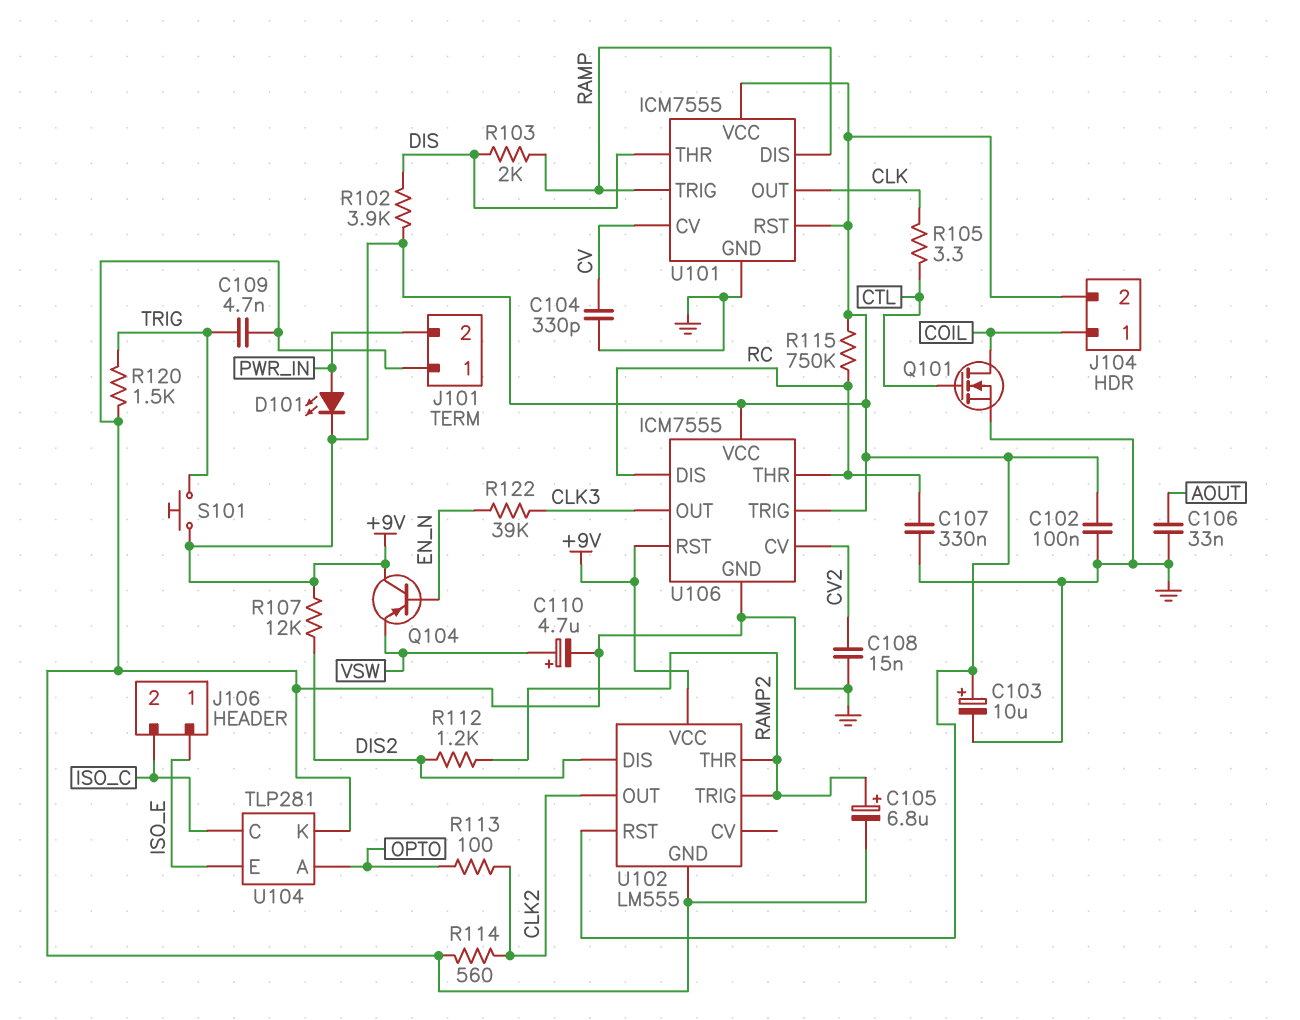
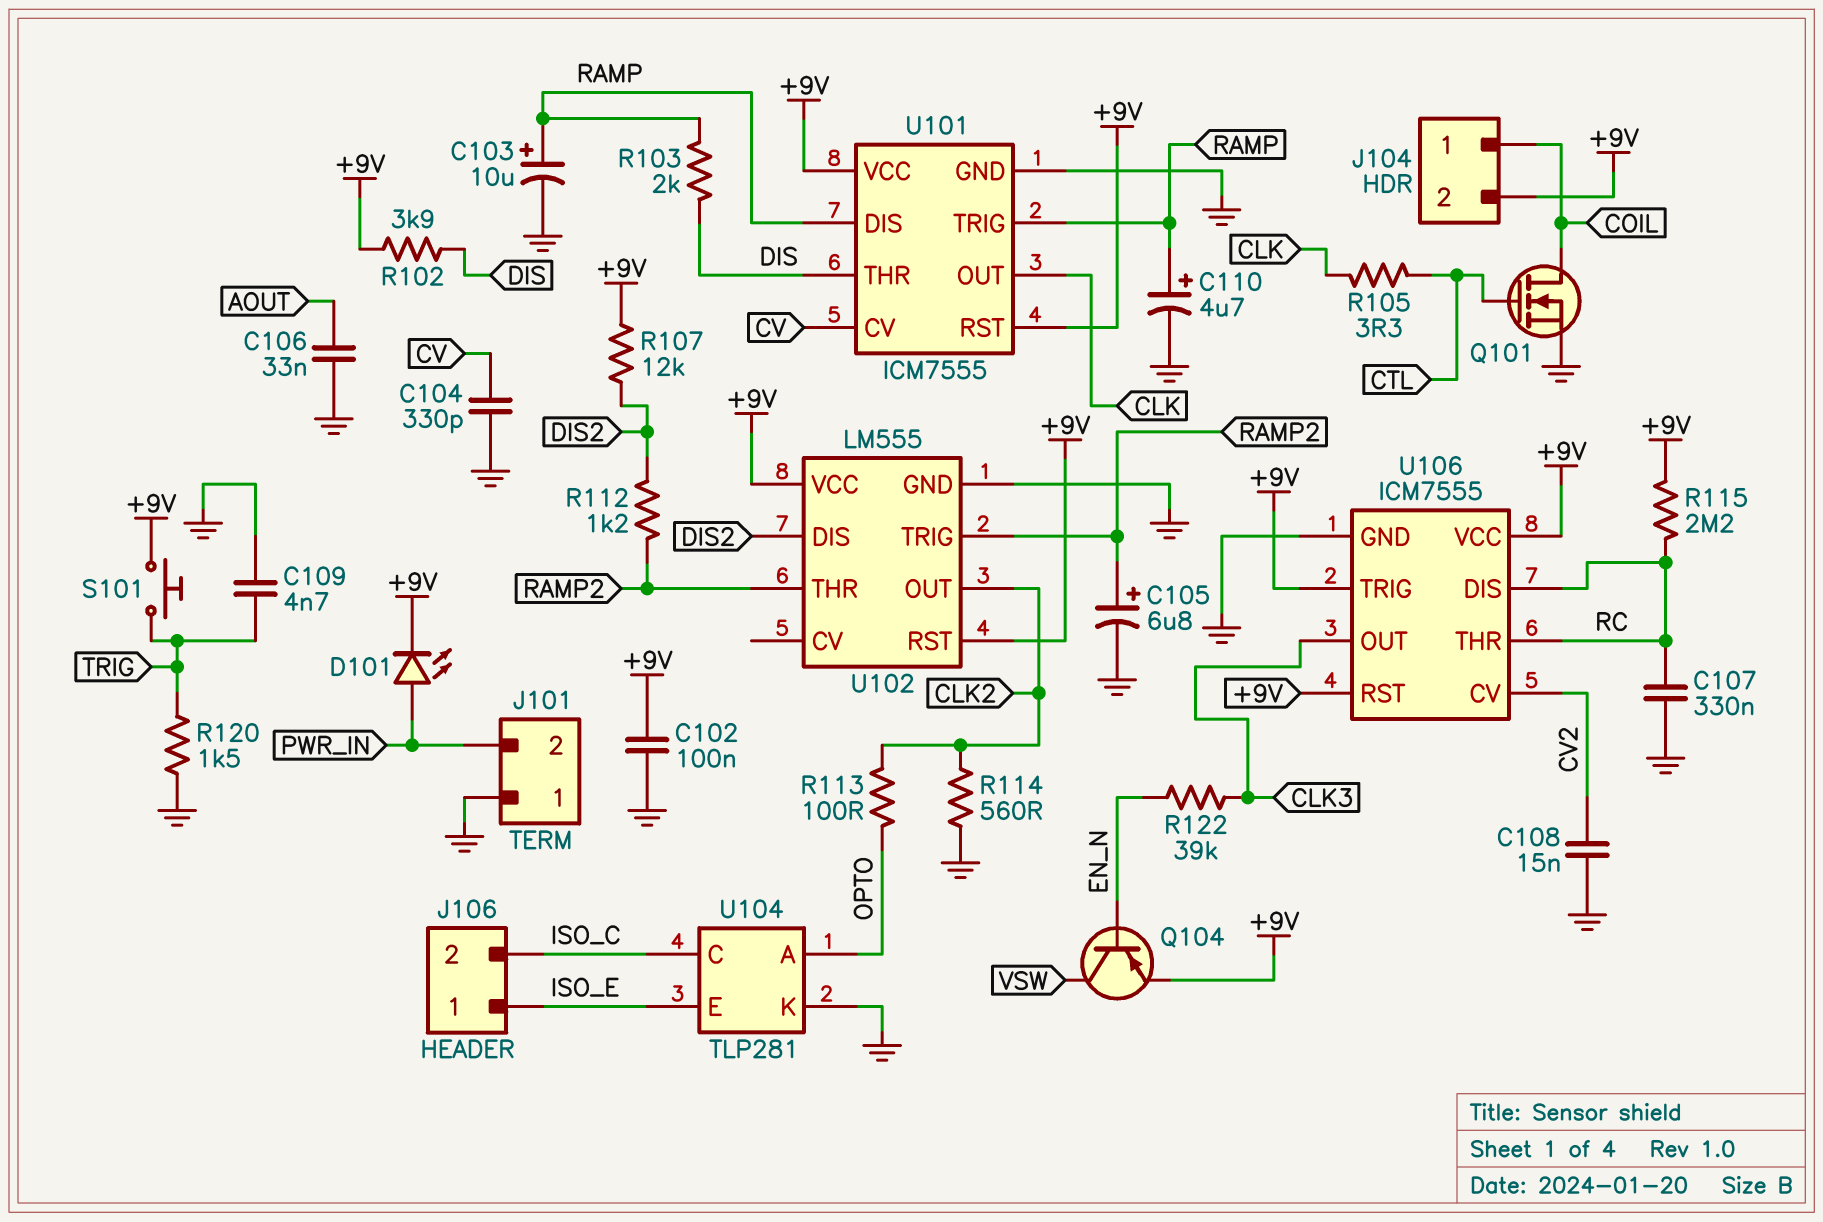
C103: 10uF (plus +9V, minus GND) -> 10uF (plus RAMP, minus GND)
C110: 4.7uF (plus VSW, minus GND) -> 4.7uF (plus RAMP, minus GND)
Q104: PNP (B EN_N, C +9V, E VSW) -> PNP (B EN_N, C VSW, E +9V)
R115: 750k (+9V, RC) -> 2.2M (+9V, RC)

